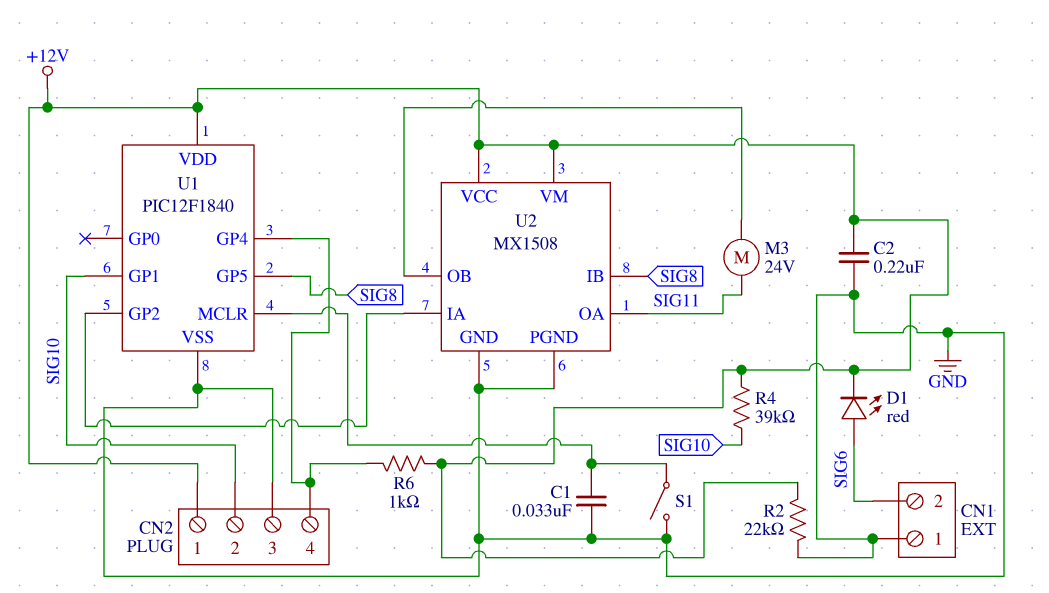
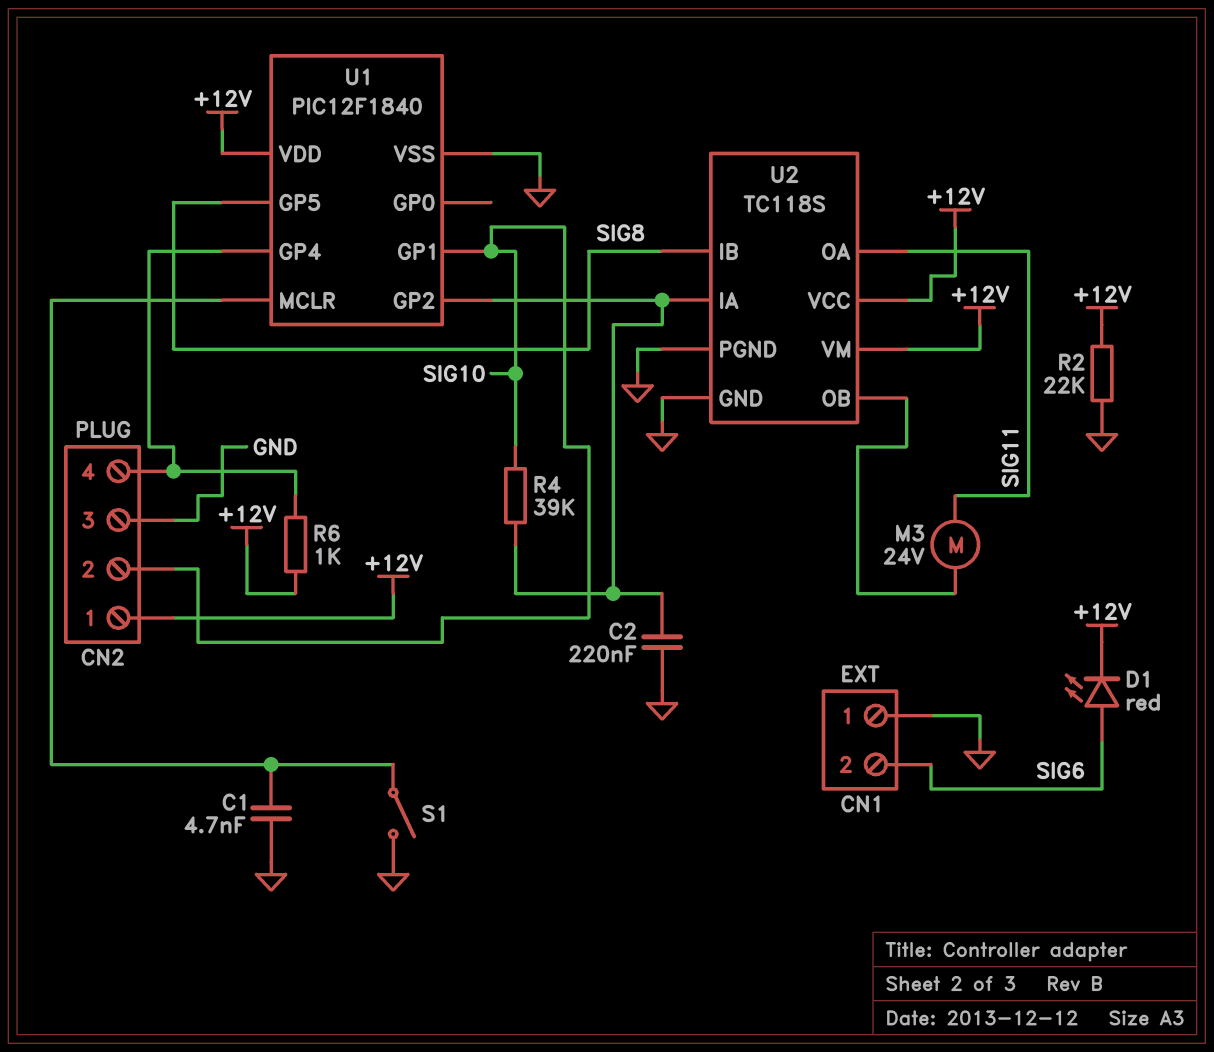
C1: 33nF (GND, U1/MCLR) -> 4.7nF (GND, U1/MCLR)
C2: 220nF (+12V, GND) -> 220nF (GND, U1/GP2)
R4: 39k (+12V, SIG10) -> 39k (SIG10, U1/GP2)
U2: MX1508 -> TC118S

